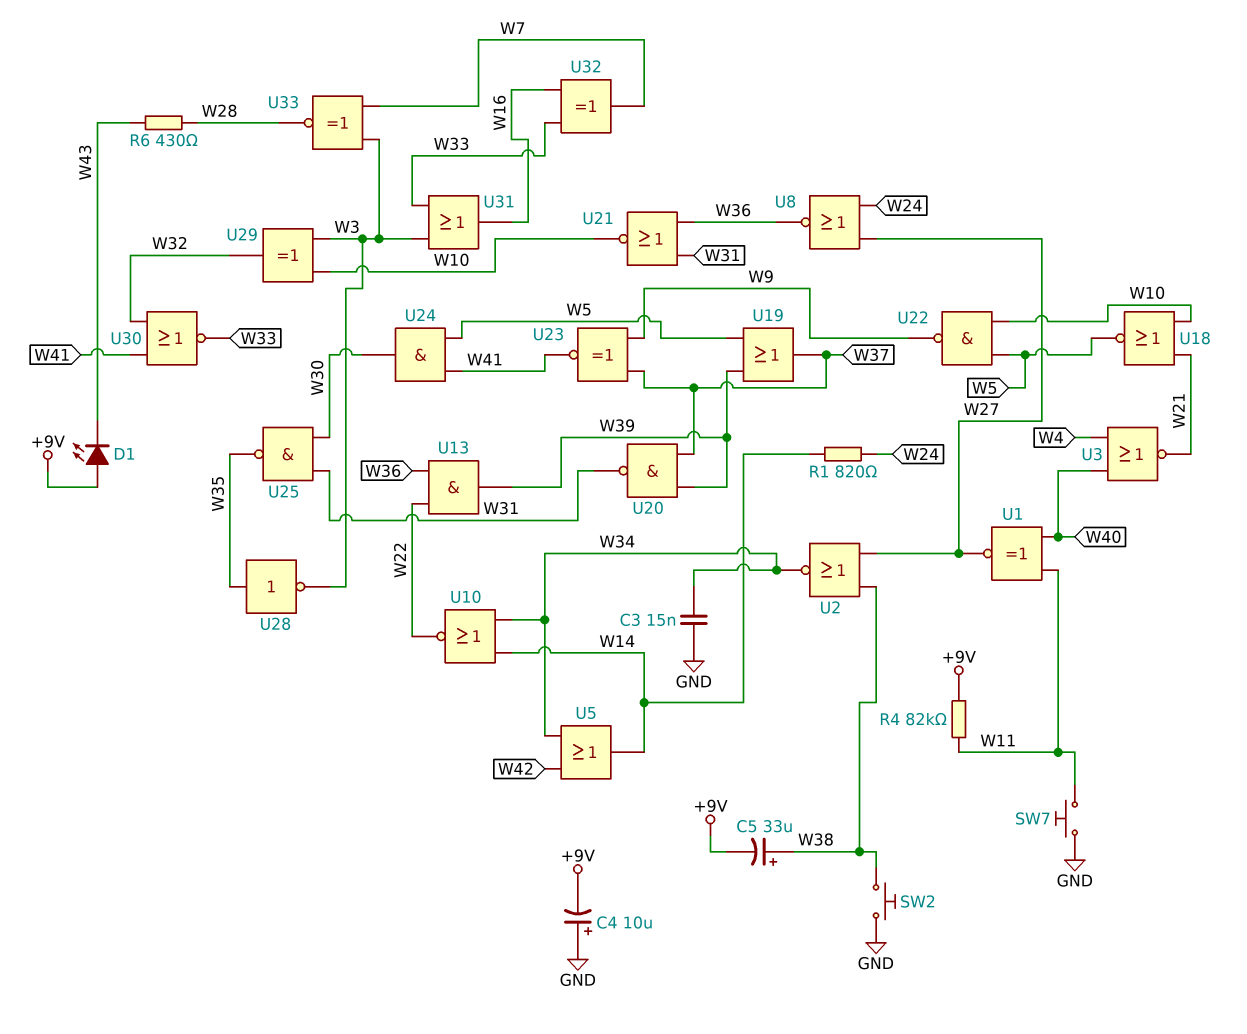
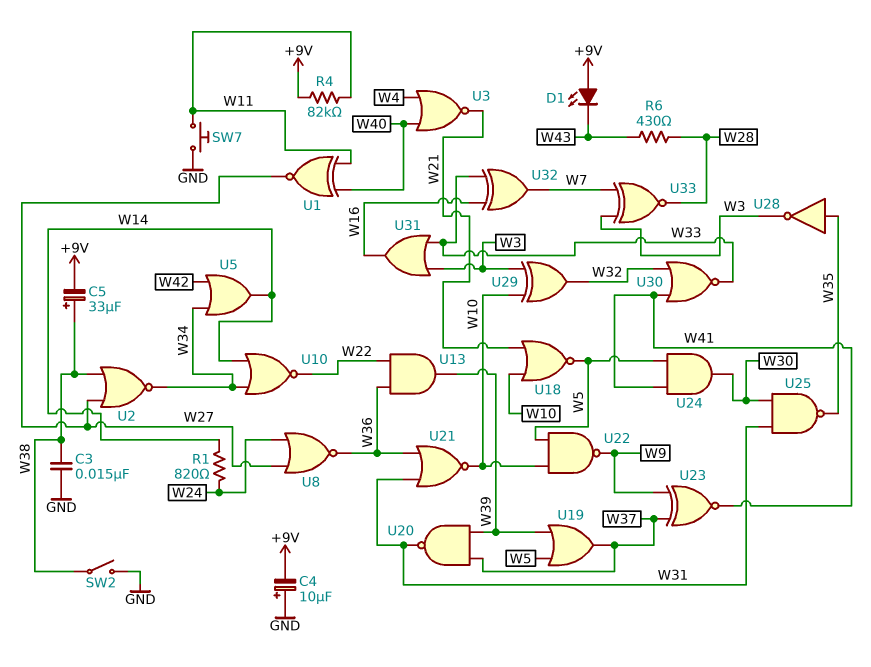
C3: 15nF (GND, W34) -> 15nF (GND, W38)
SW2: button (GND, W38) -> switch (GND, W38)

